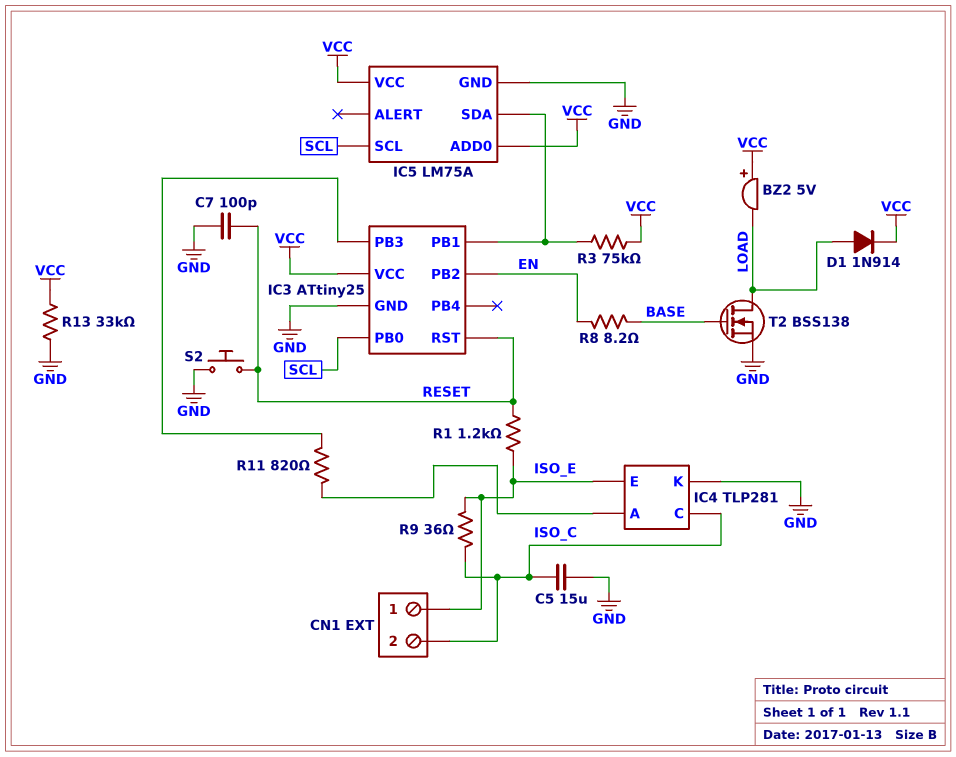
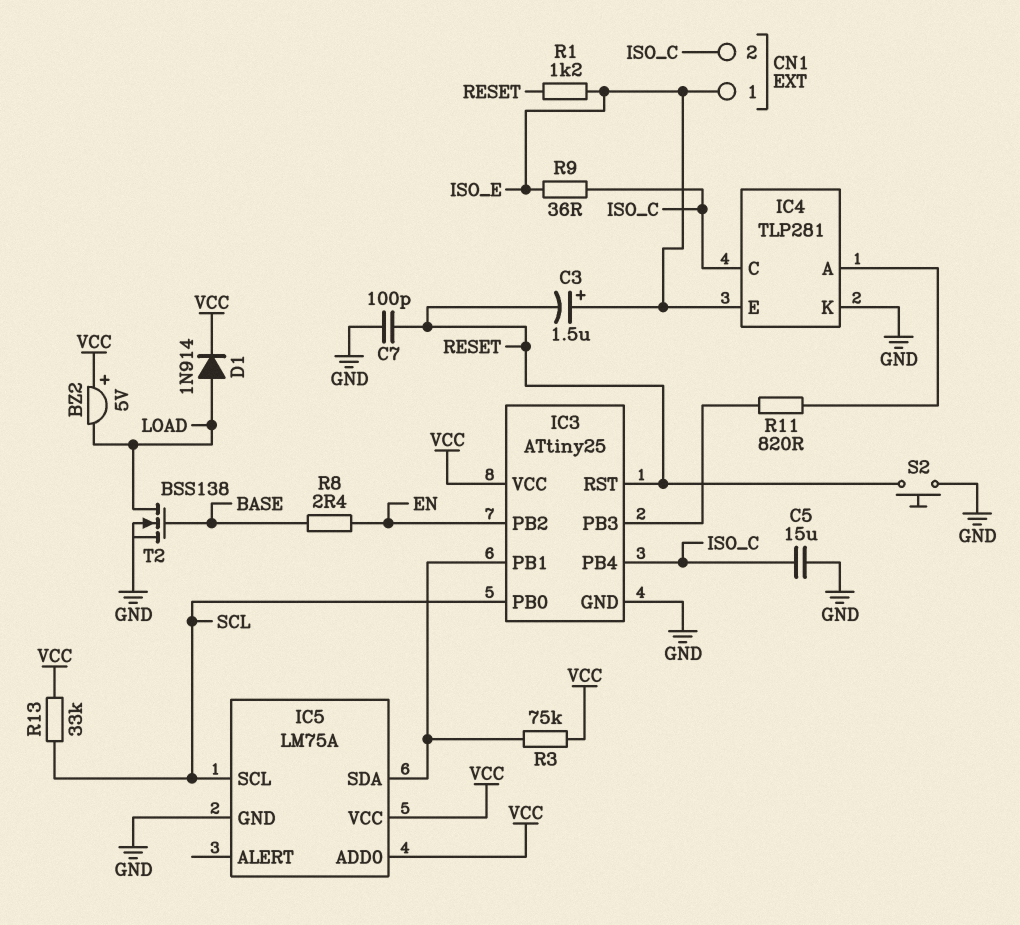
C3: none -> 1.5uF (plus ISO_E, minus RESET)
IC3 pin PB4: none -> ISO_C
R8: 8.2 (BASE, EN) -> 2.4 (BASE, EN)
R13: 33k (GND, VCC) -> 33k (SCL, VCC)

